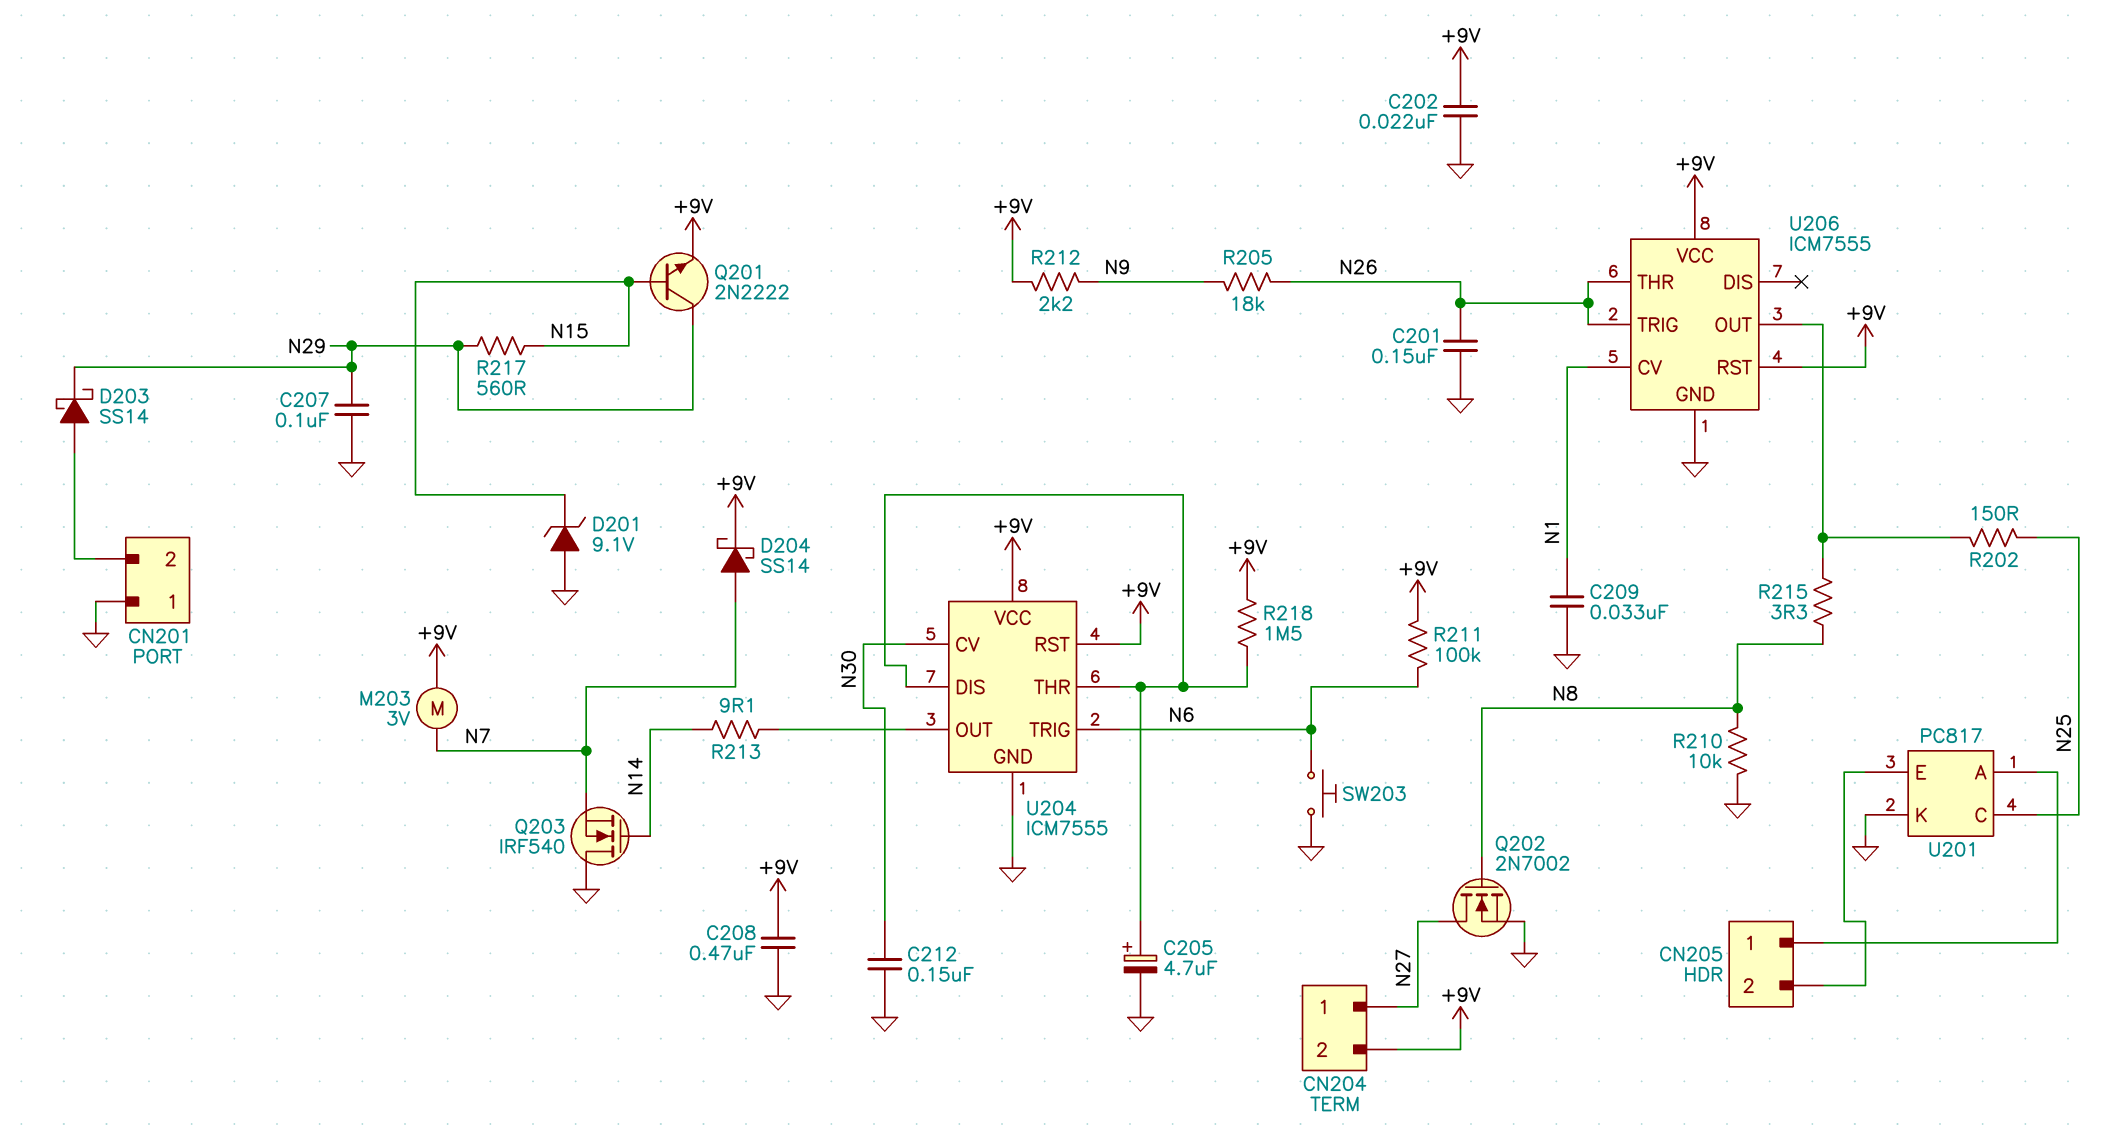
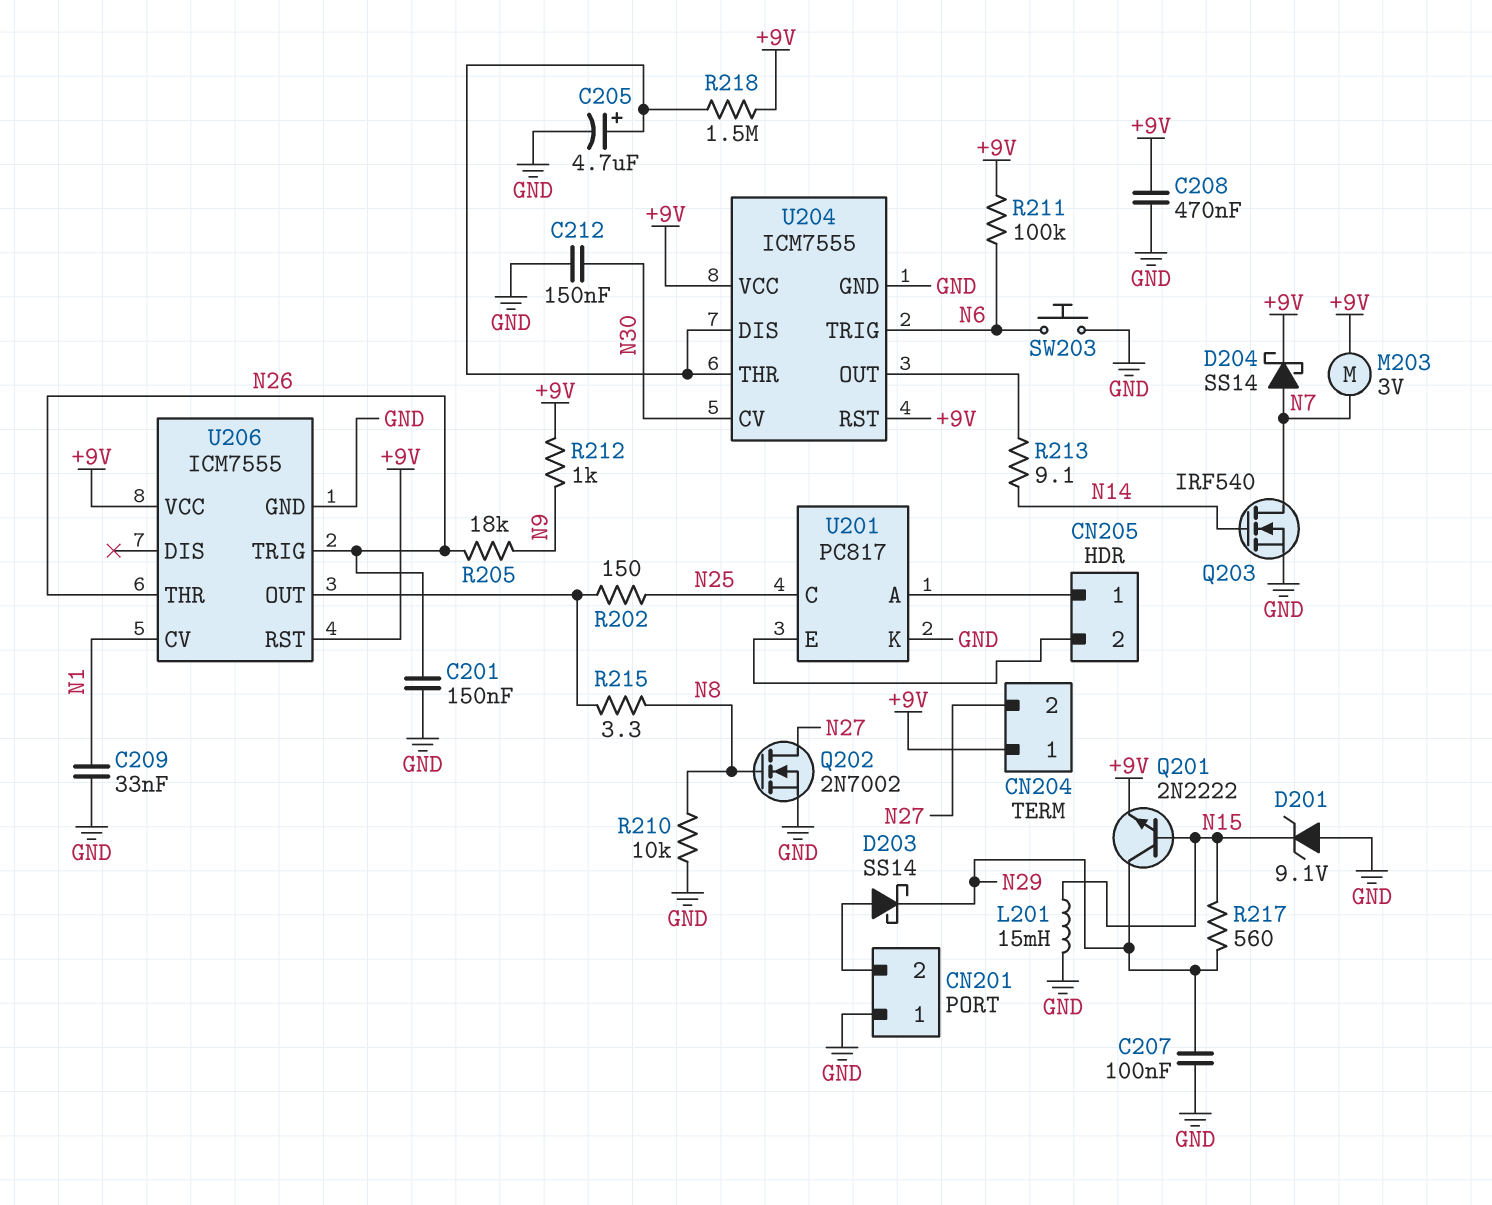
C202: 22nF (+9V, GND) -> none
CN204 pin 1: N27 -> +9V
CN204 pin 2: +9V -> N27
L201: none -> 15mH (GND, N15)
Q203: NMOS IRF540 (G N14, D GND, S N7) -> NMOS IRF540 (G N14, D N7, S GND)
R212: 2.2k (+9V, N9) -> 1k (+9V, N9)

